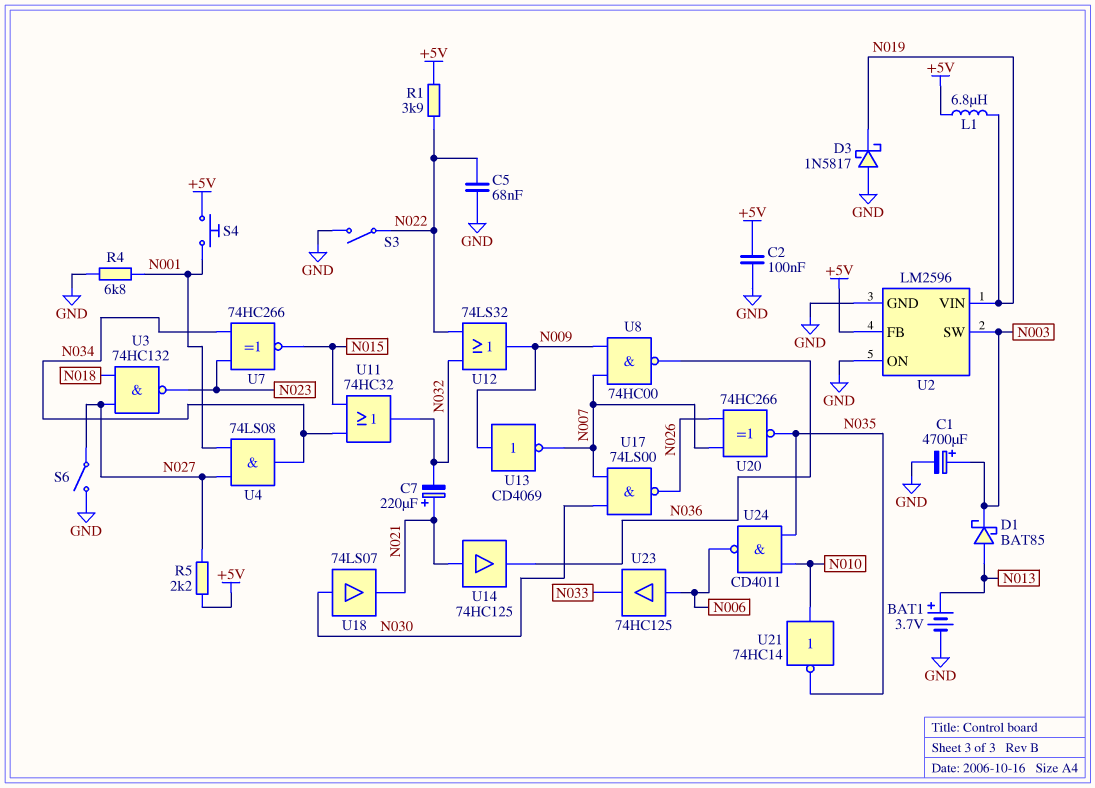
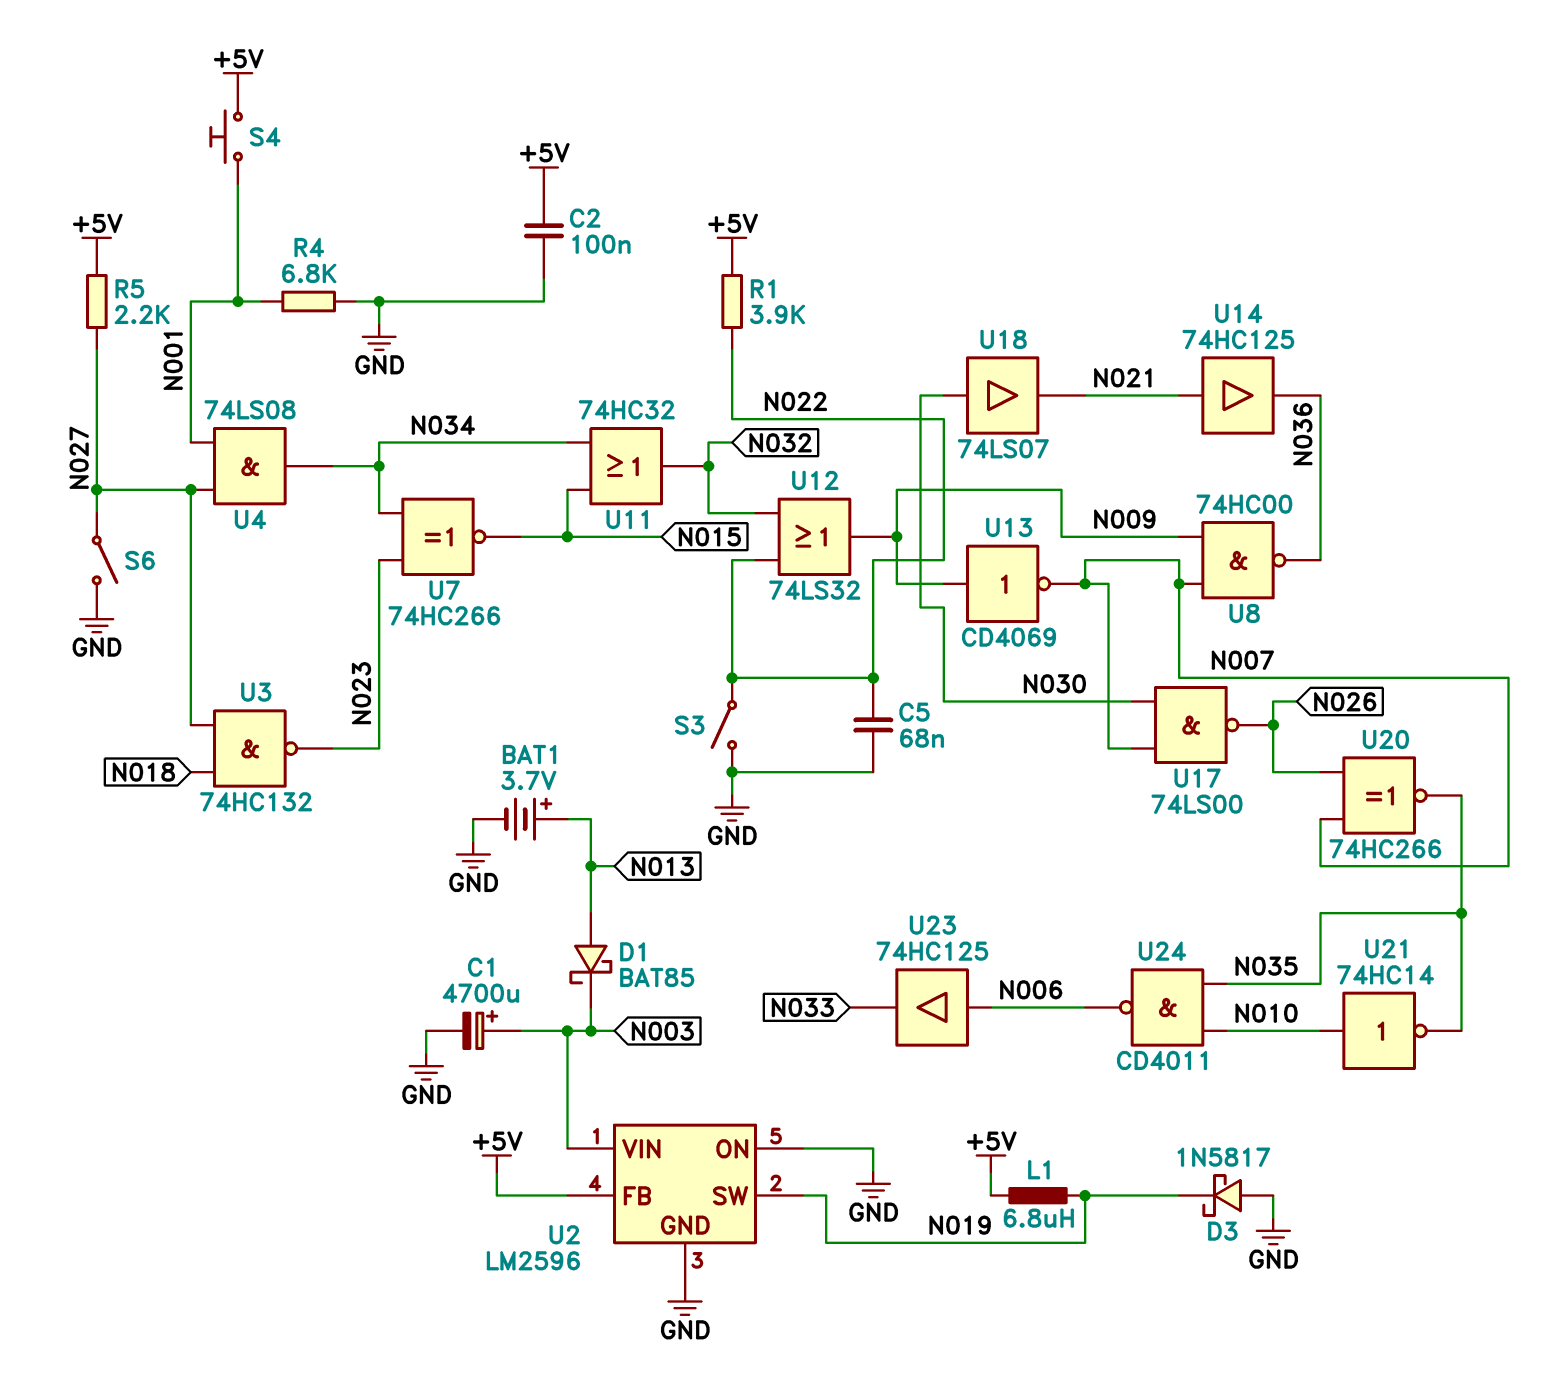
C7: 220uF (plus N021, minus N032) -> none
U2 pin SW: N003 -> N019
U2 pin VIN: N019 -> N003

